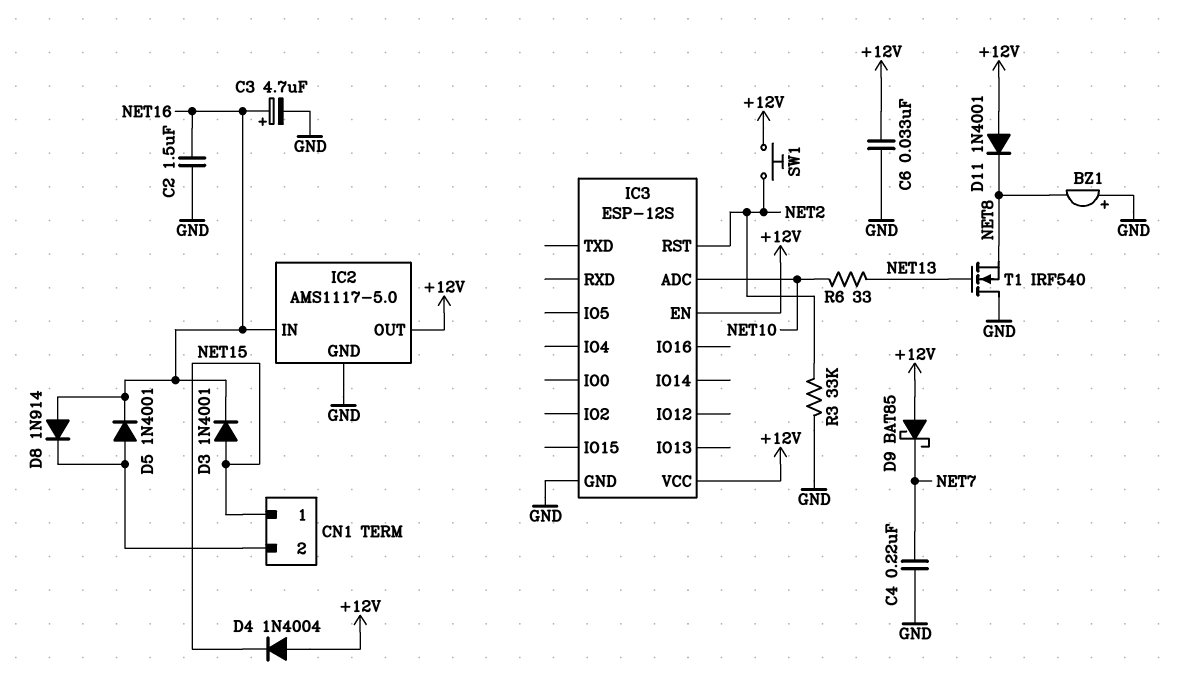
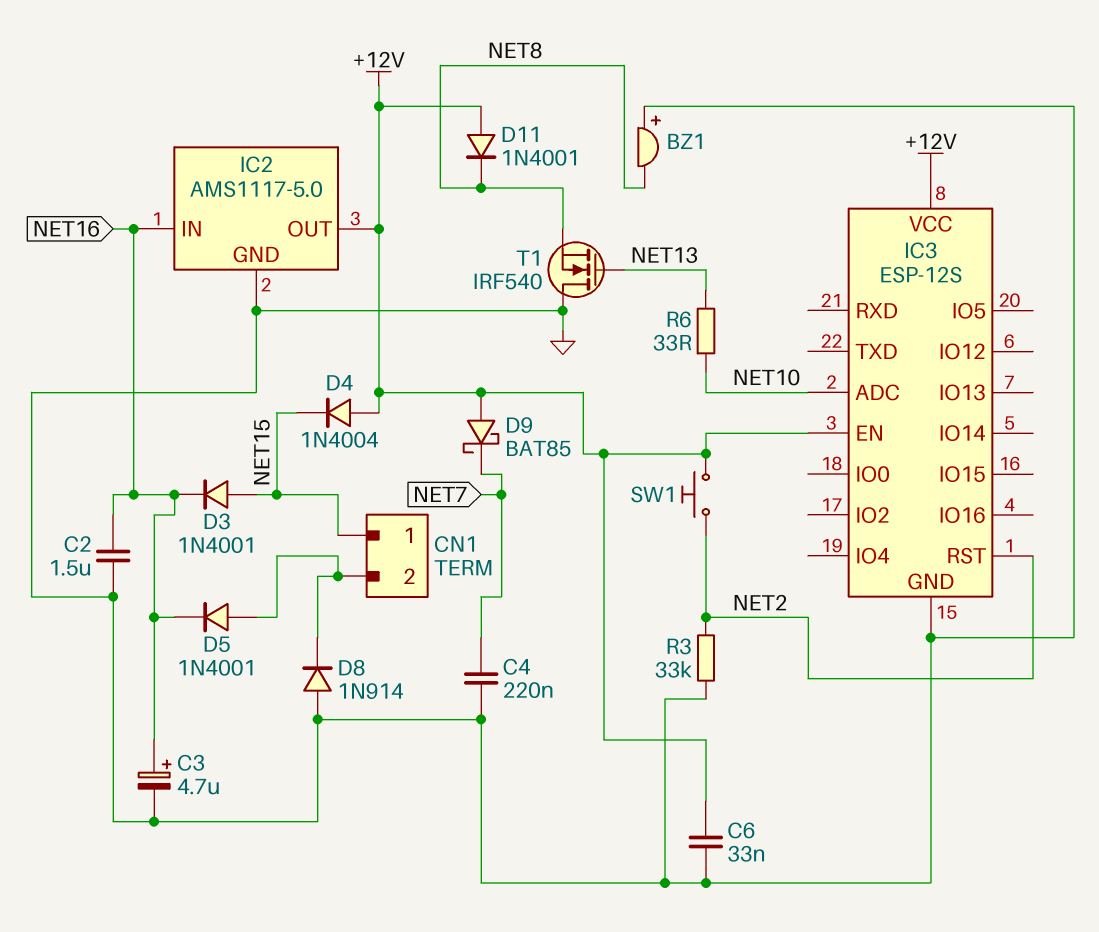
D8: diode 1N914 (A NET16, K CN1/2) -> diode 1N914 (A GND, K CN1/2)

